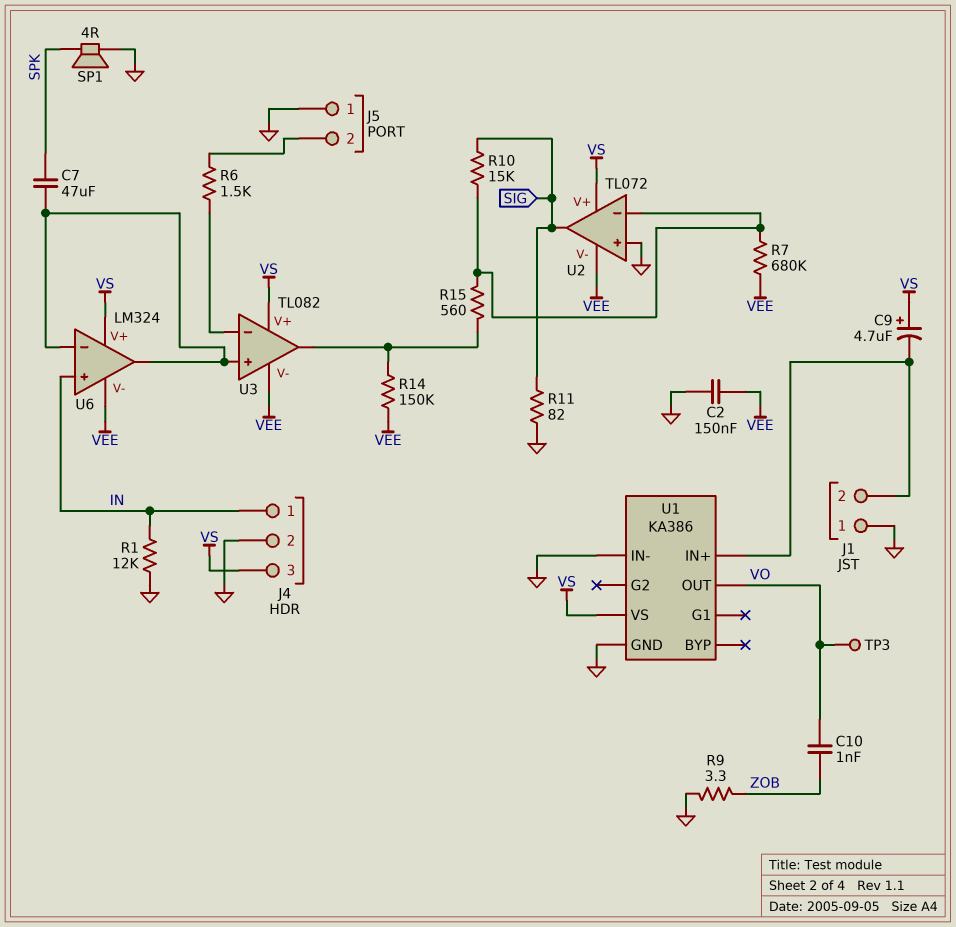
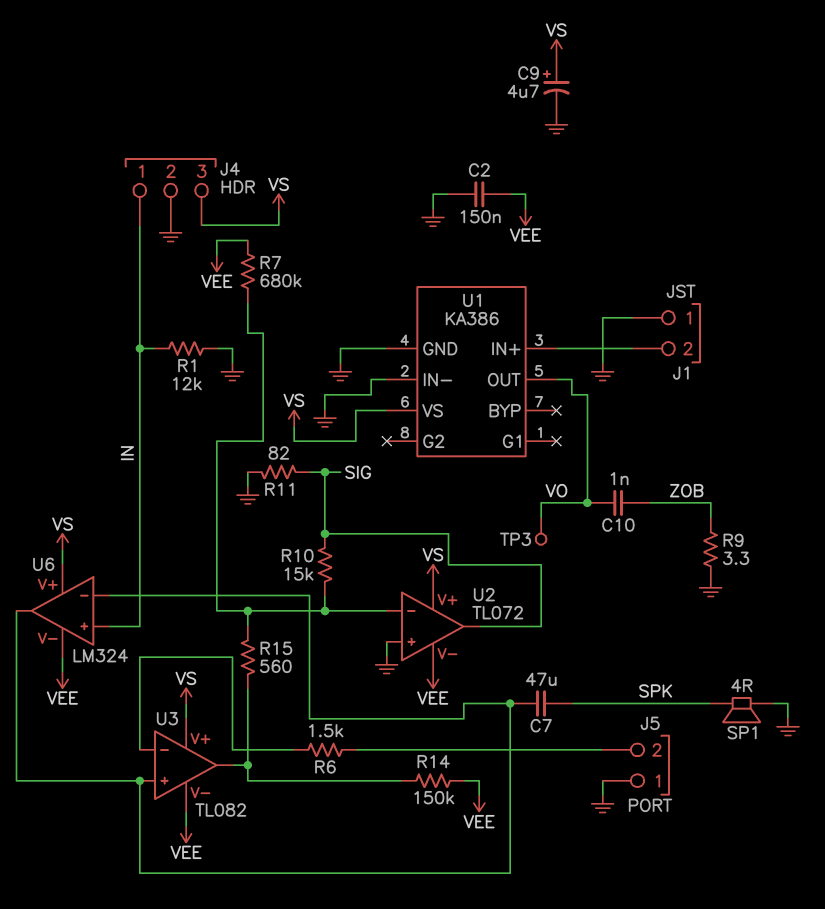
C9: 4.7uF (plus VS, minus J1/2) -> 4.7uF (plus VS, minus GND)

